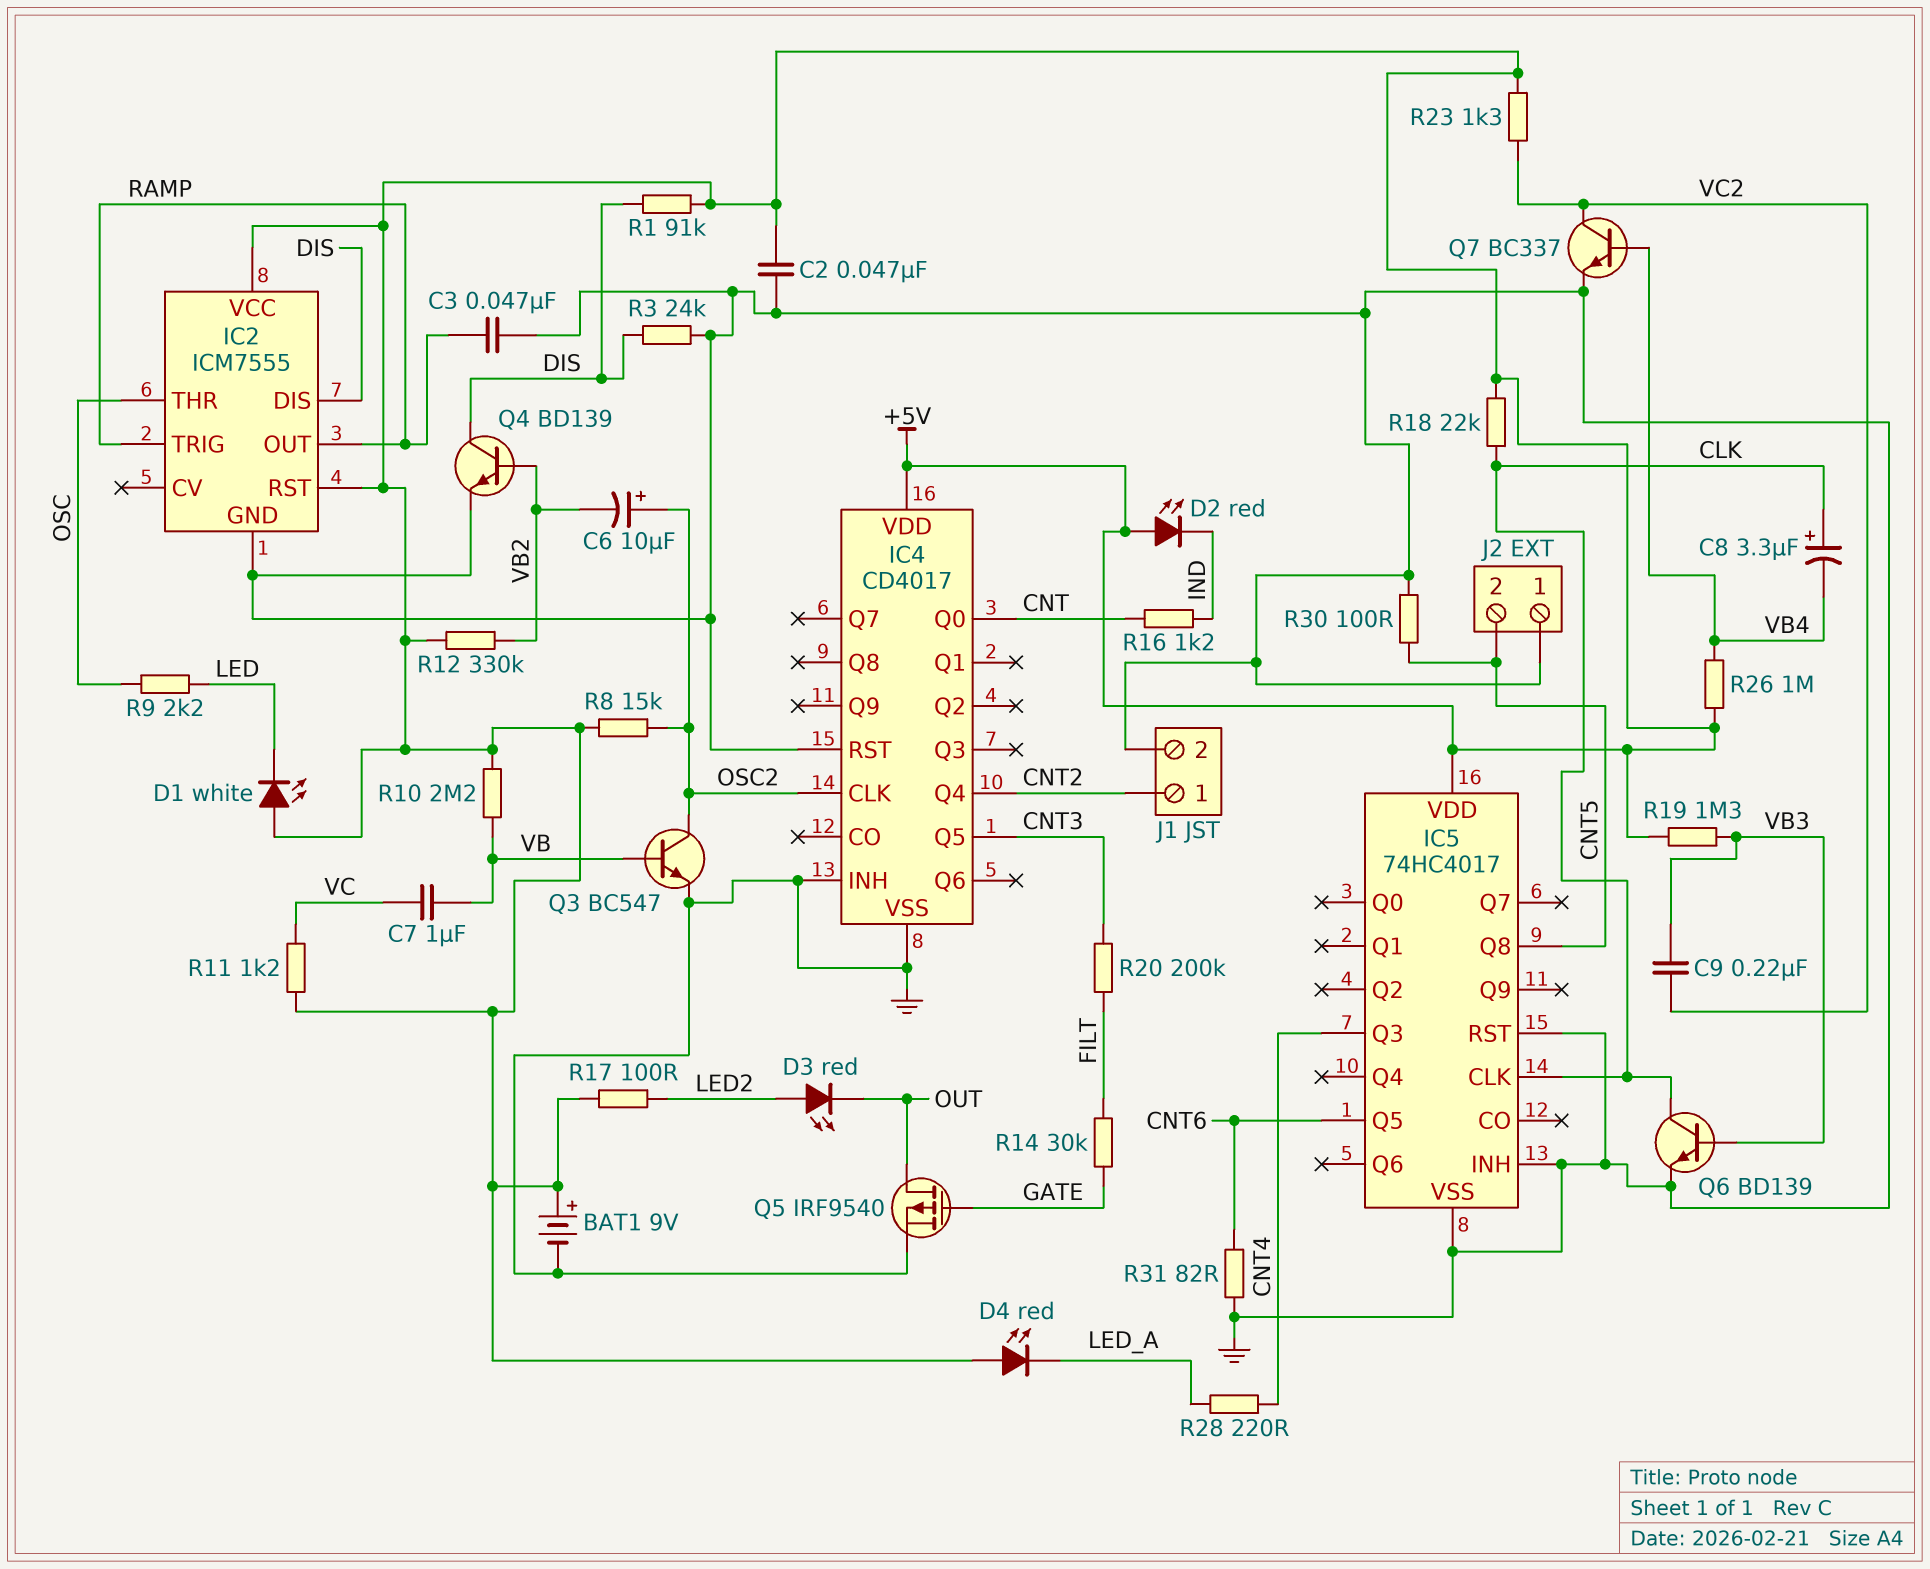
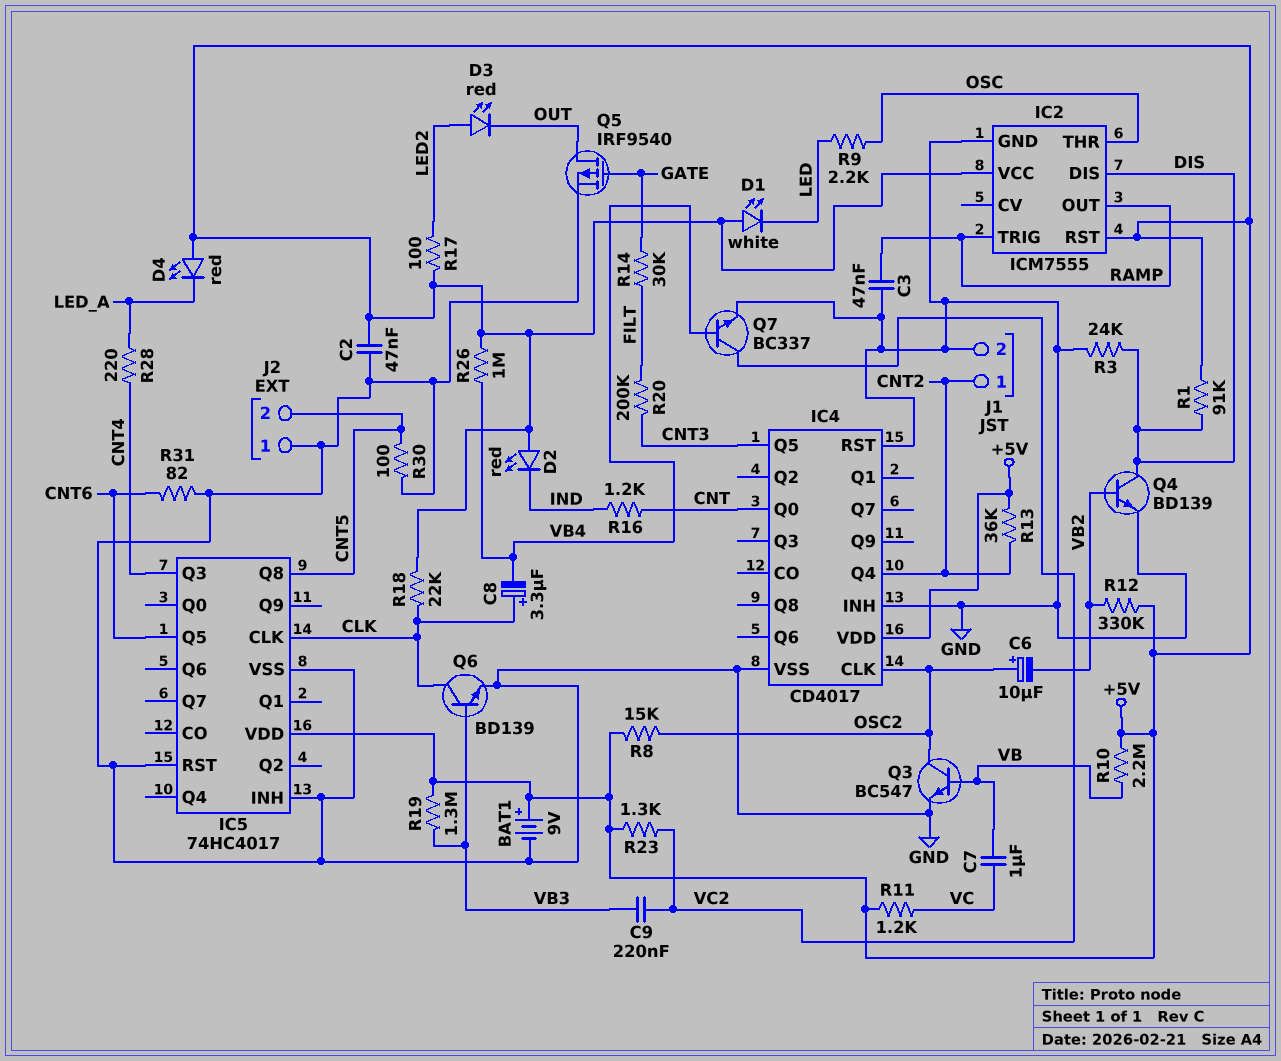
R13: none -> 36k (+5V, CNT2)

